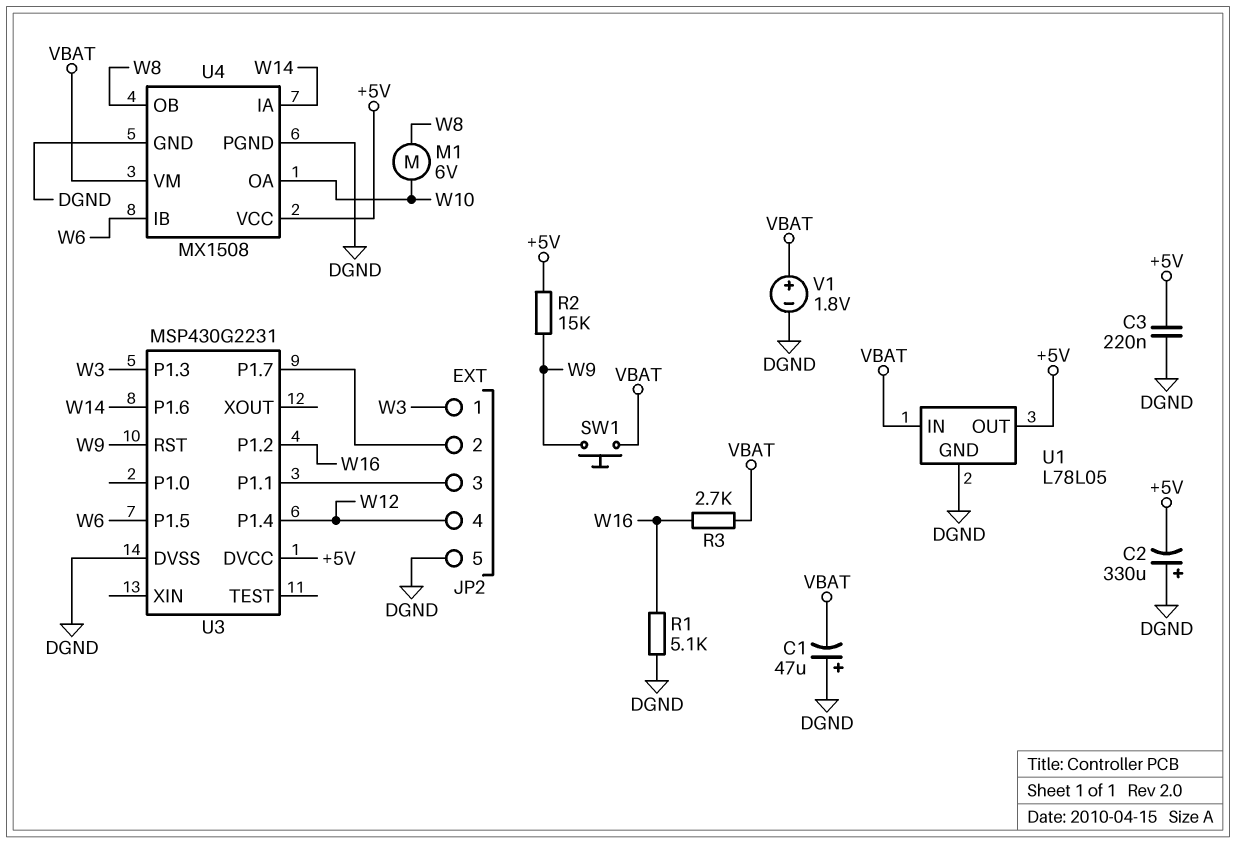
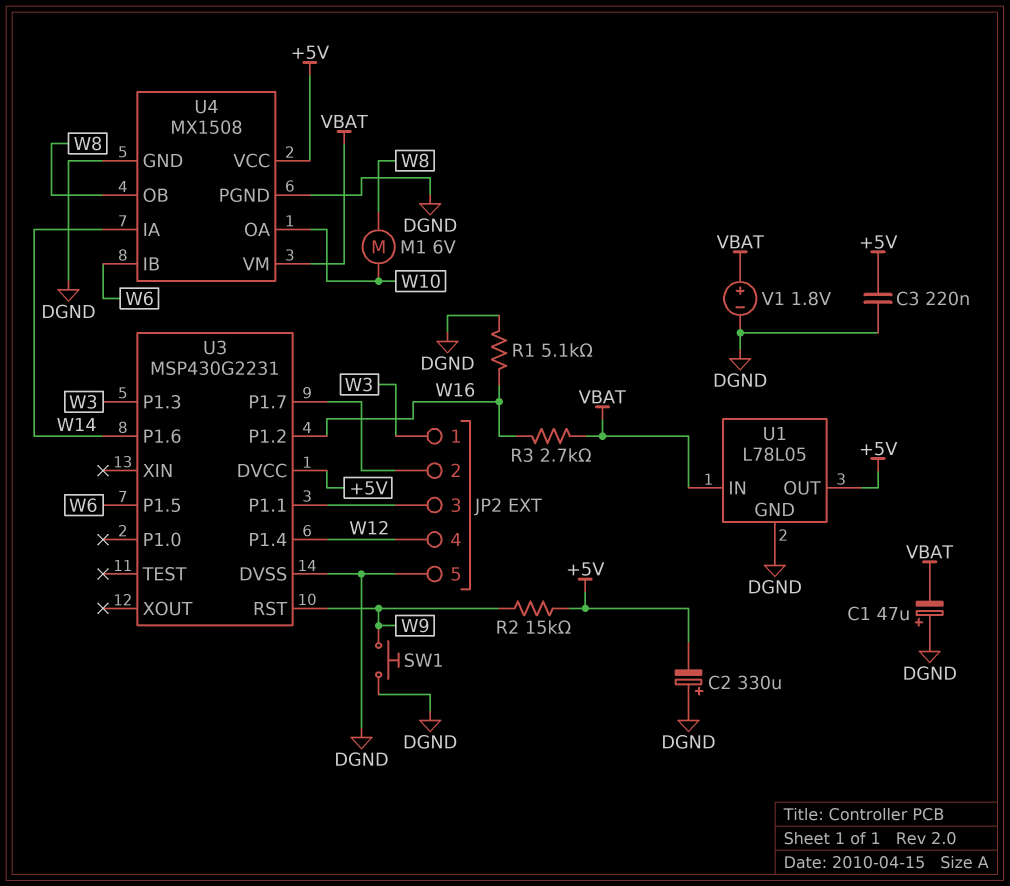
SW1: button (VBAT, W9) -> button (DGND, W9)

